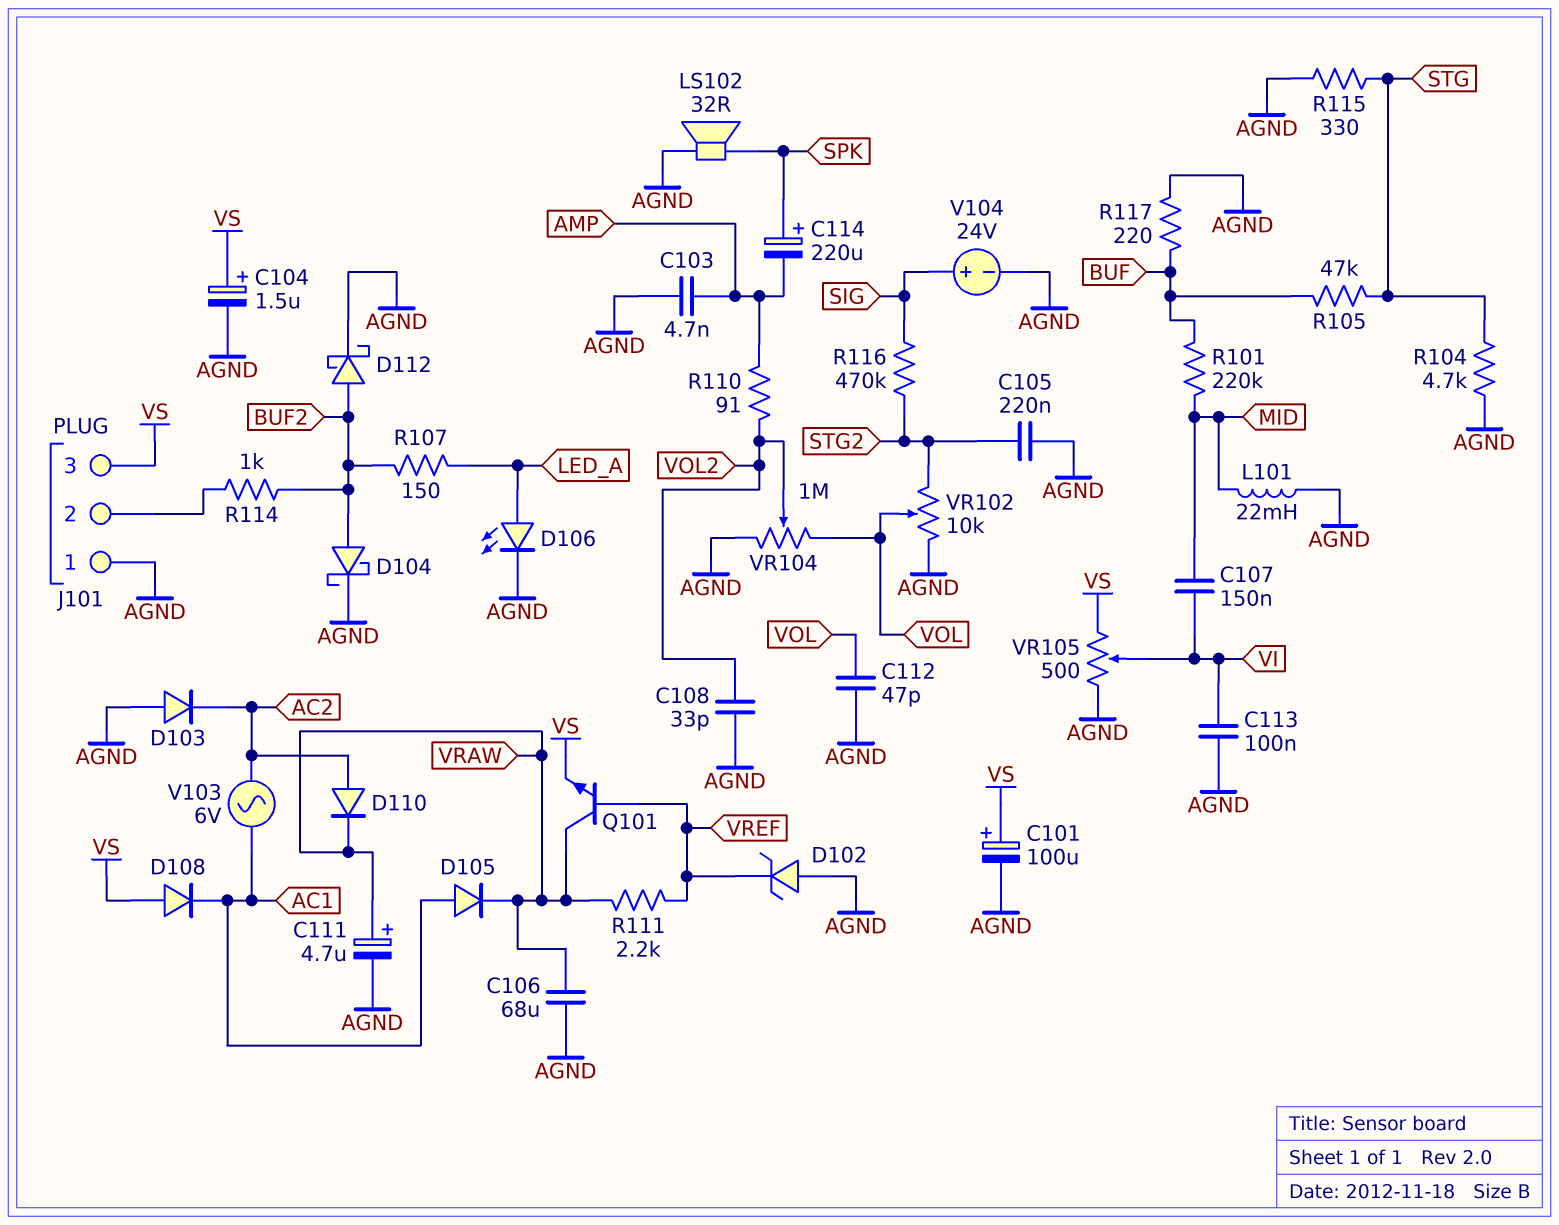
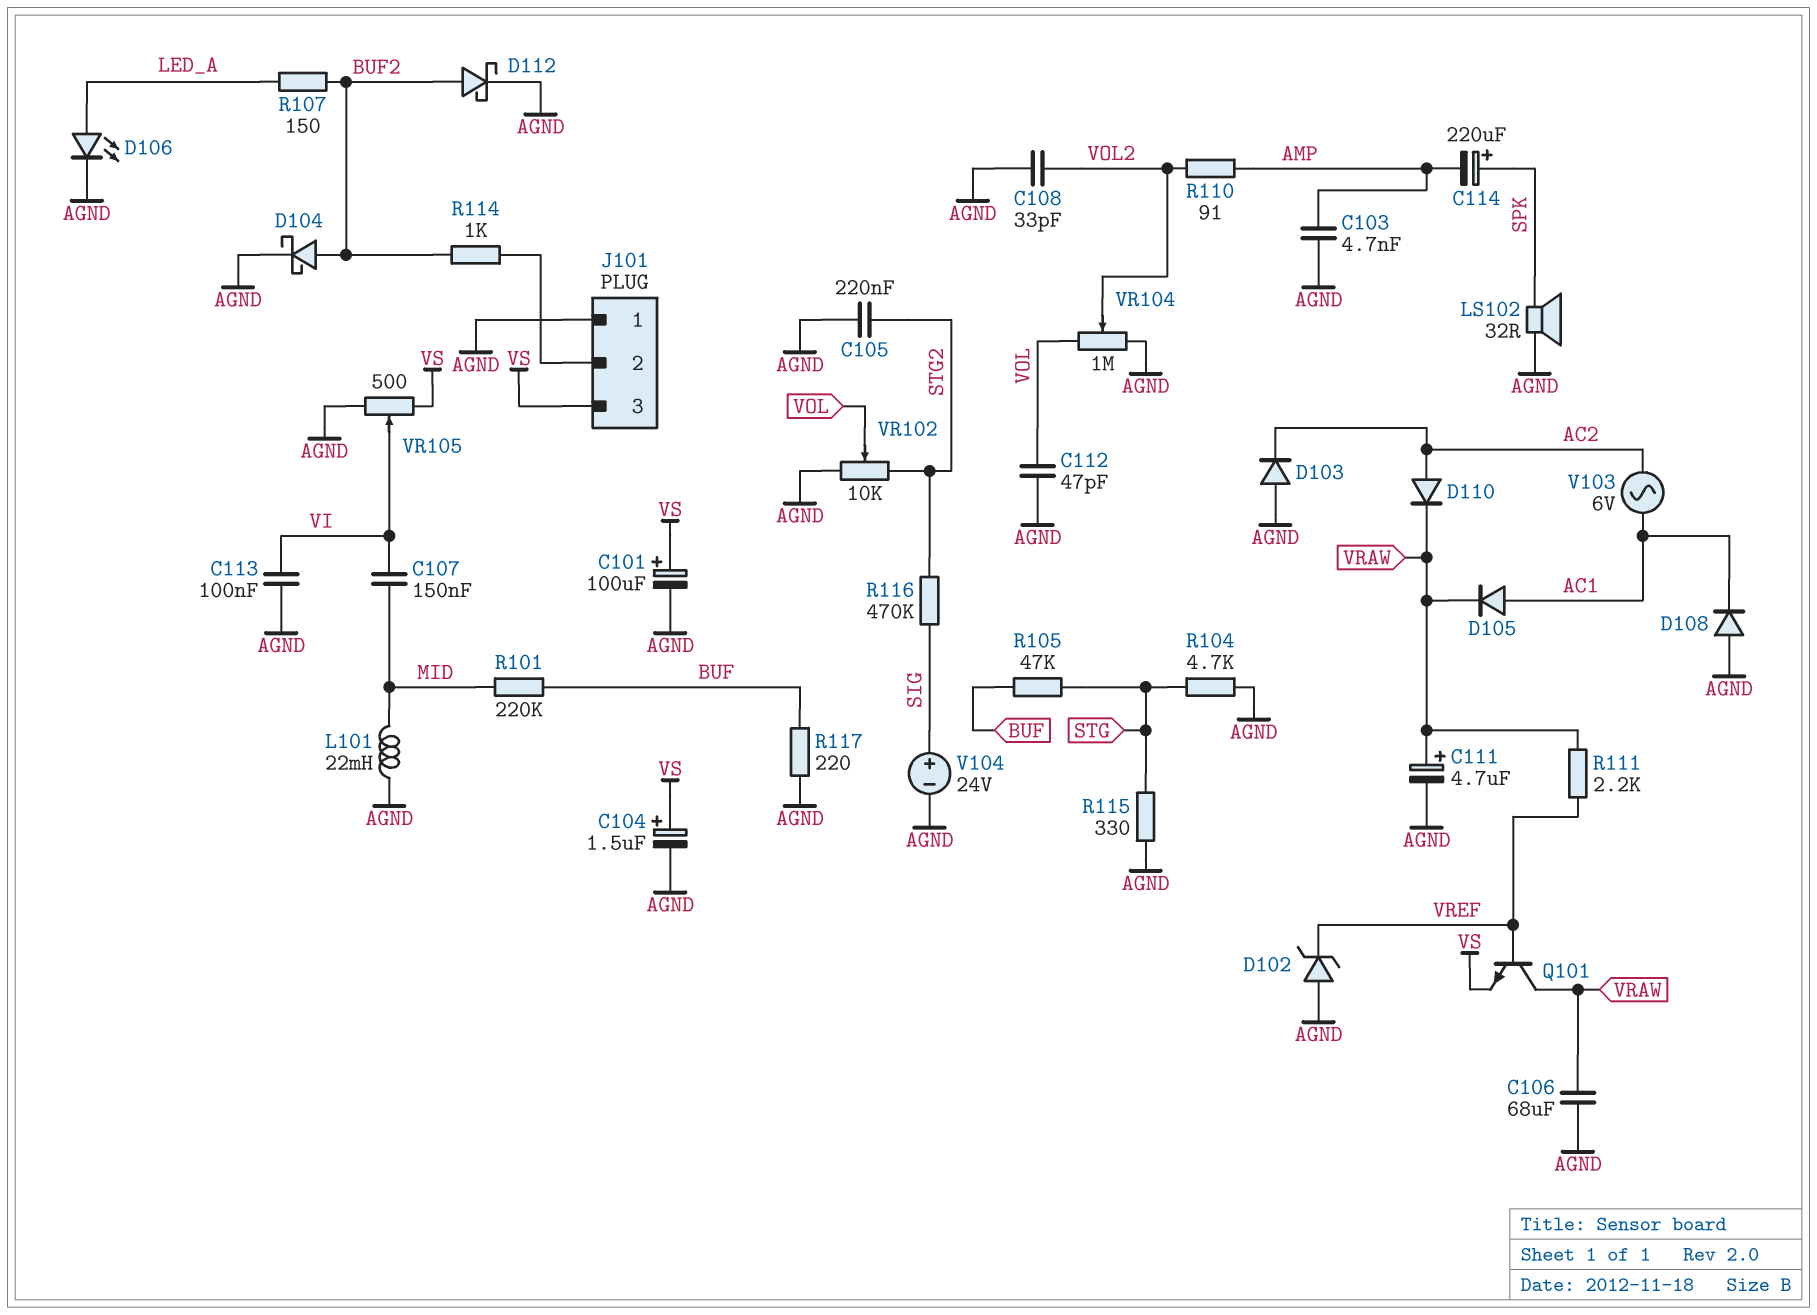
D108: diode (A VS, K AC1) -> diode (A AGND, K AC1)

